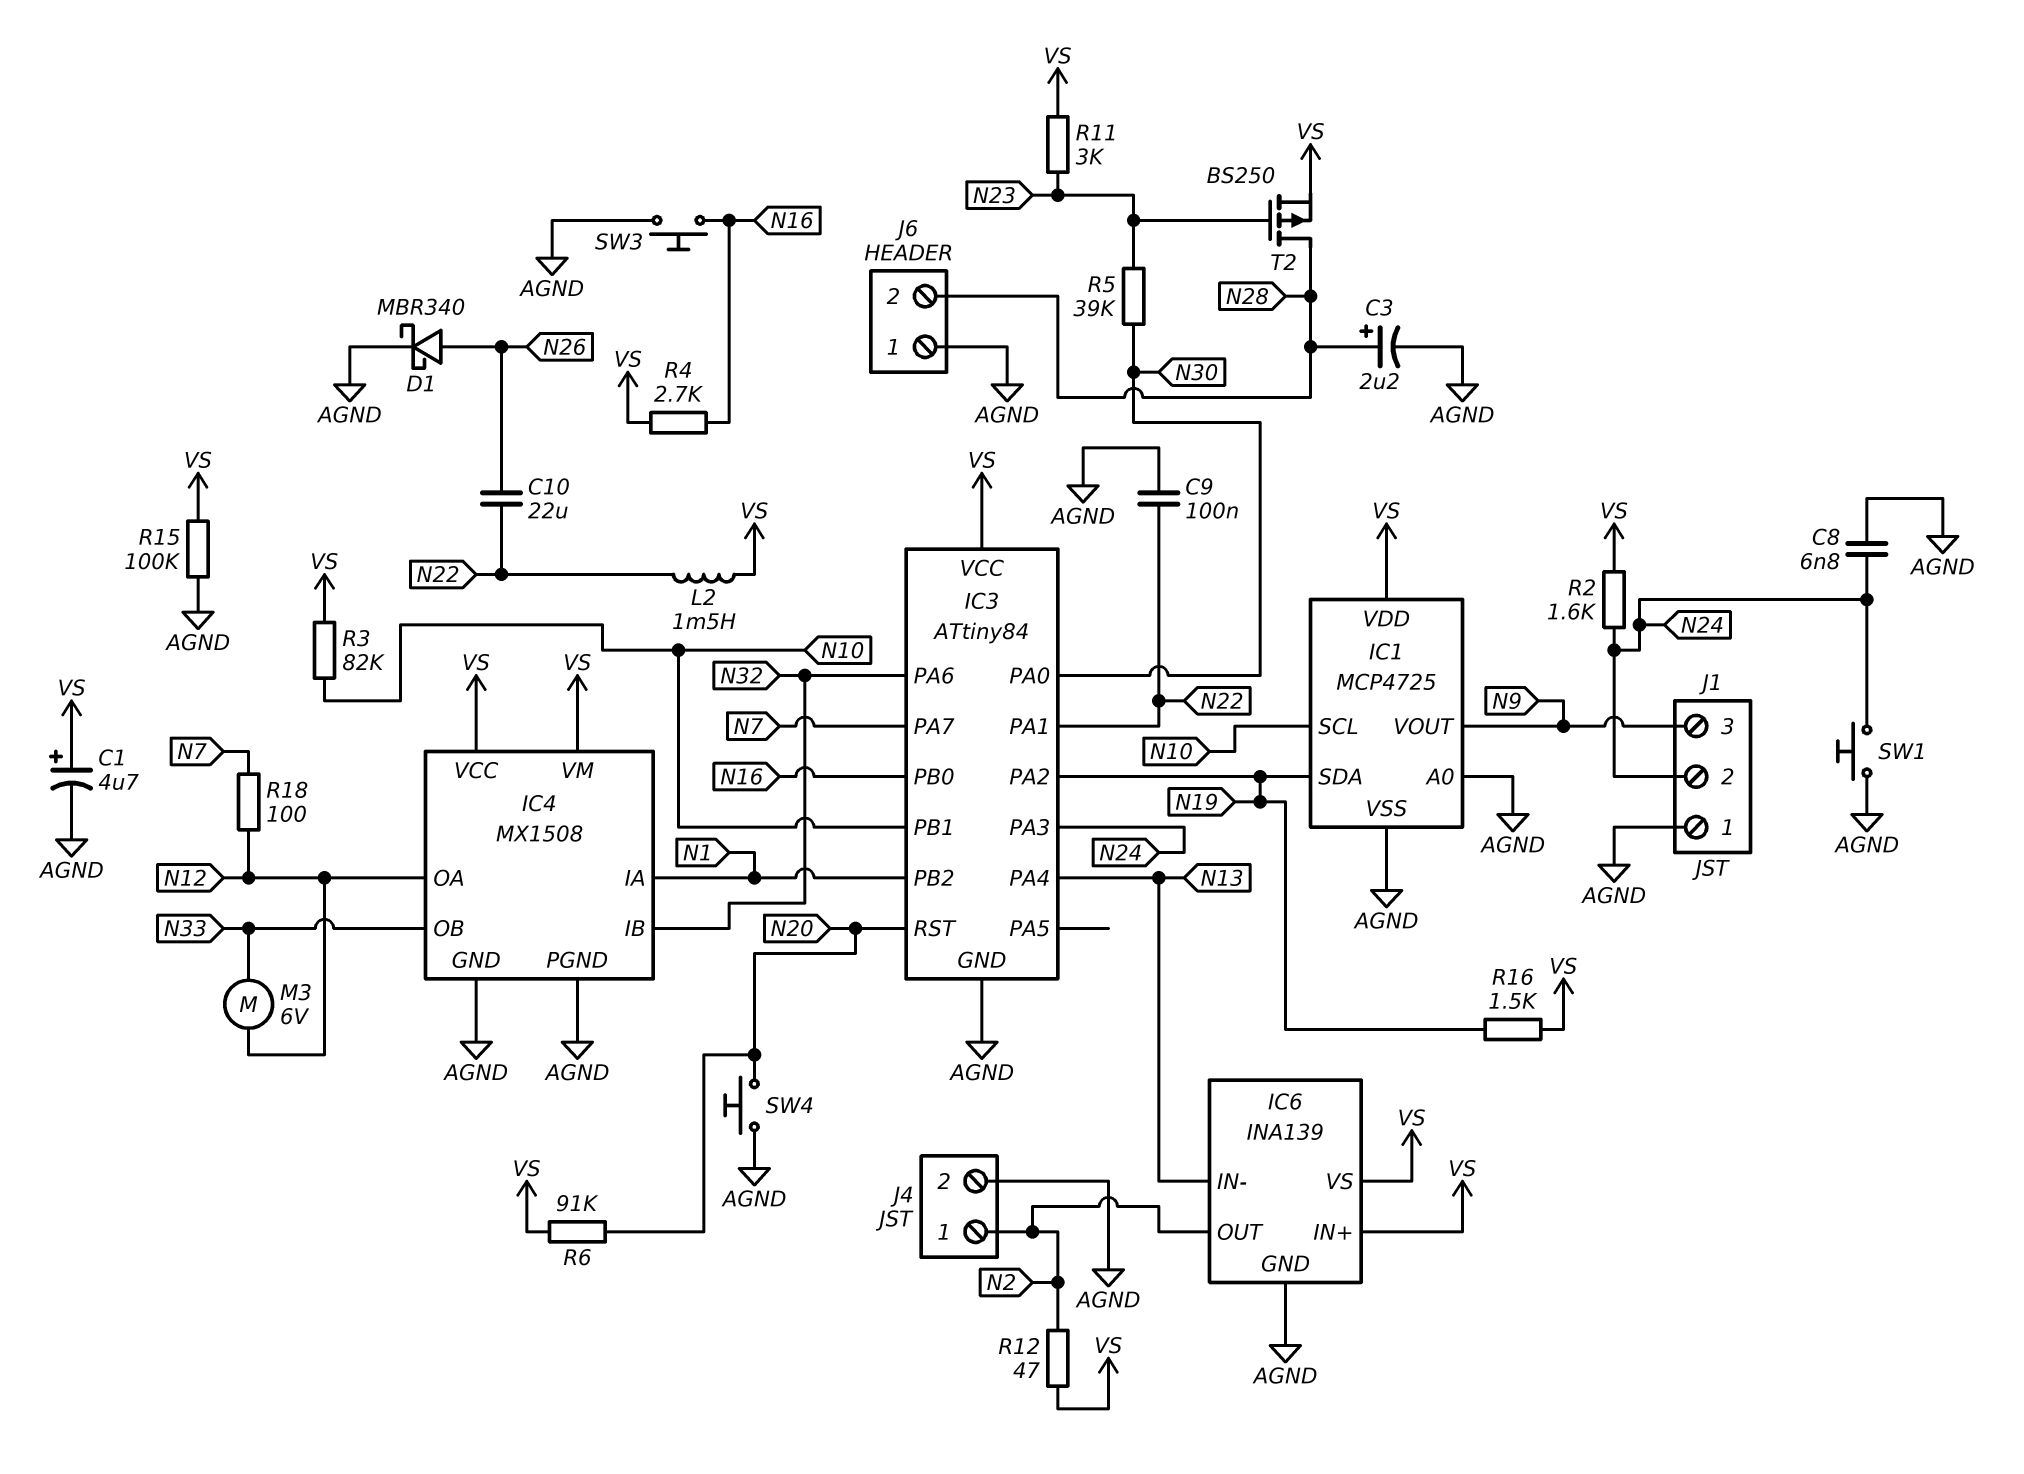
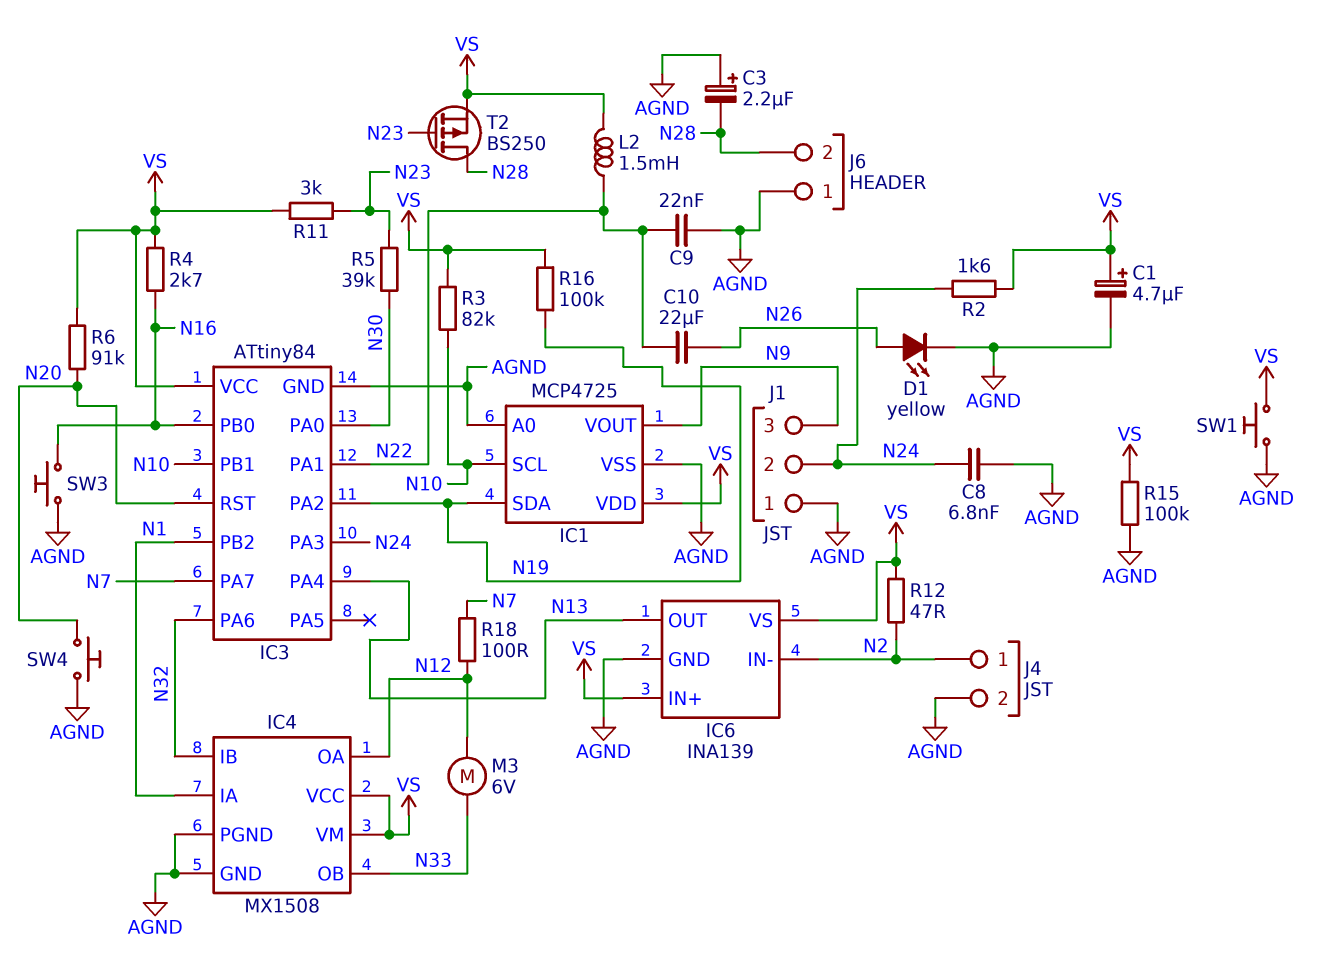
C3: 2.2uF (plus N28, minus AGND) -> 2.2uF (plus AGND, minus N28)
C9: 100nF (AGND, N22) -> 22nF (AGND, N22)
D1: schottky MBR340 (A N26, K AGND) -> LED yellow (A N26, K AGND)
IC6 pin IN-: N13 -> N2
IC6 pin OUT: N2 -> N13
R16: 1.5k (N19, VS) -> 100k (N19, VS)
SW1: button (AGND, N24) -> button (AGND, VS)

